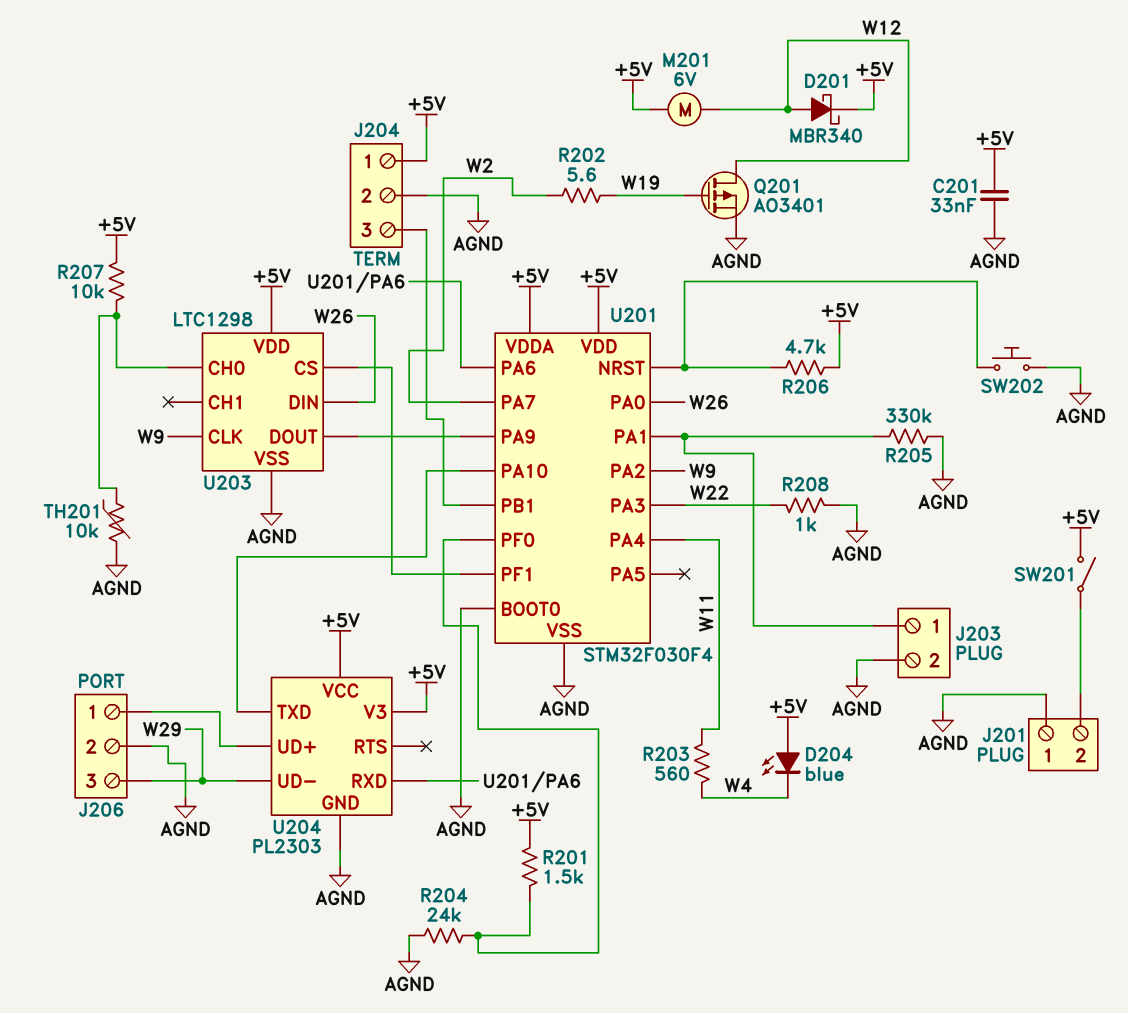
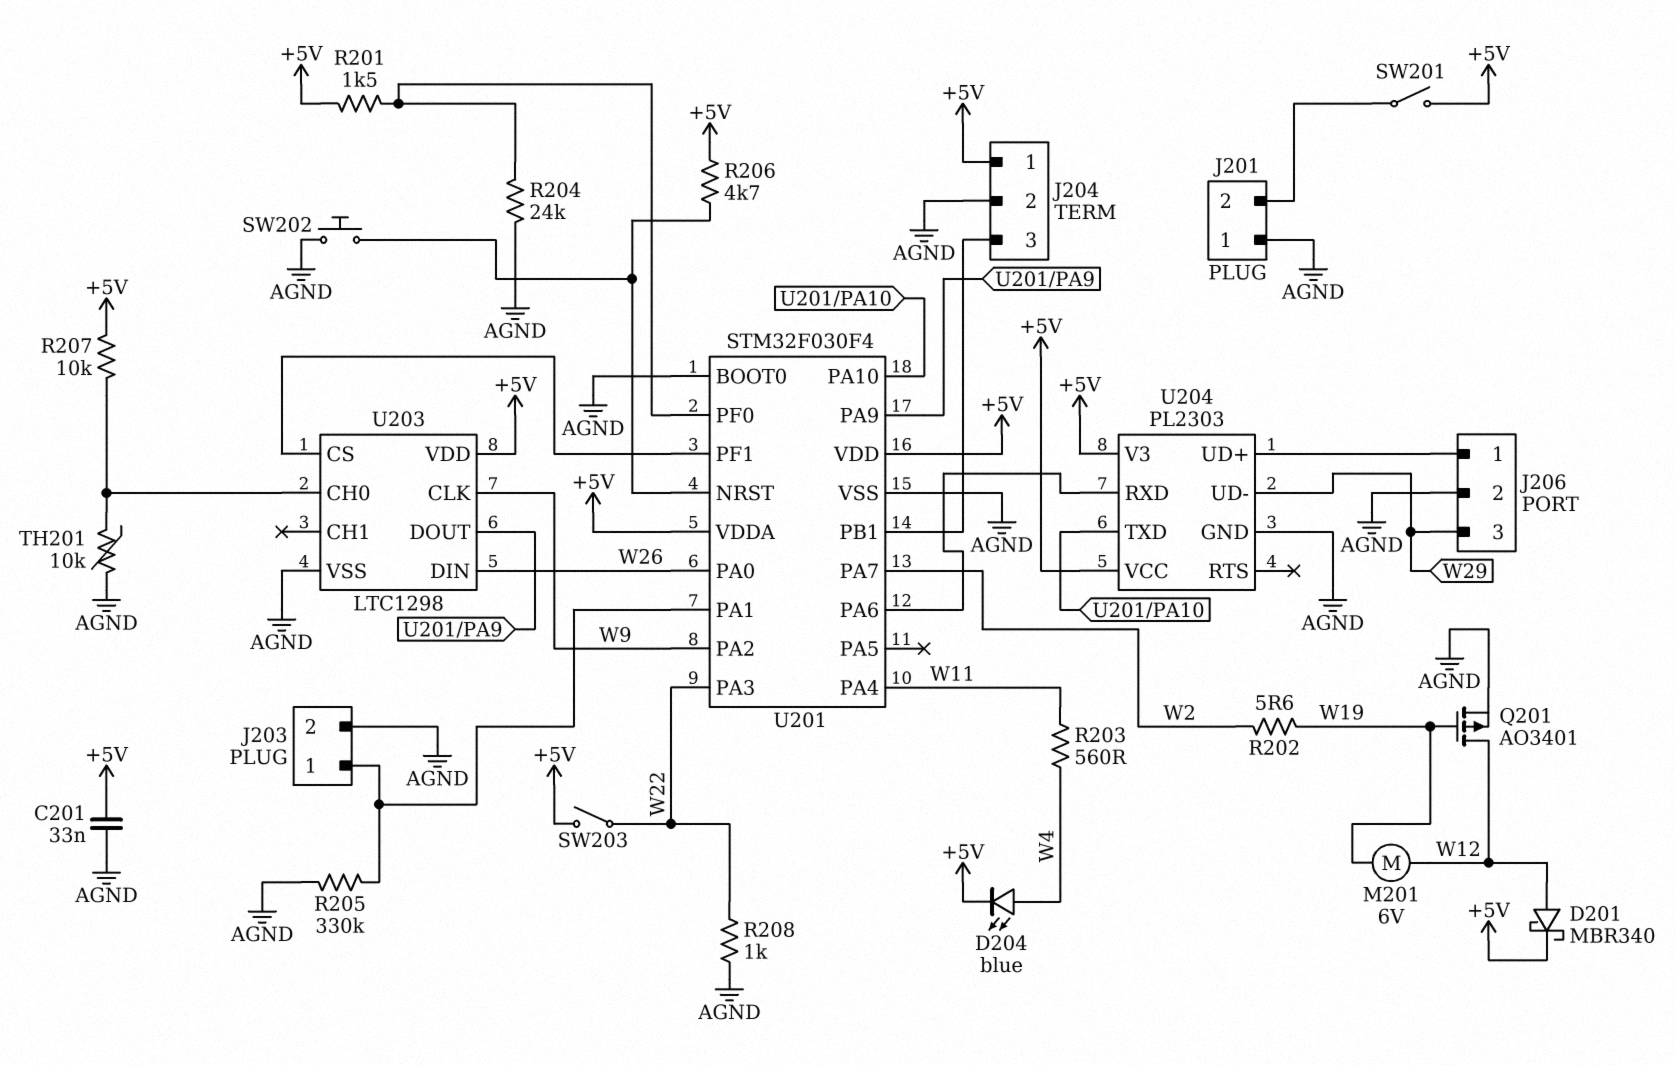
D204: LED blue (A +5V, K W4) -> LED blue (A W4, K +5V)
M201: motor 6V (+5V, W12) -> motor 6V (W12, W19)
SW203: none -> switch (+5V, W22)

